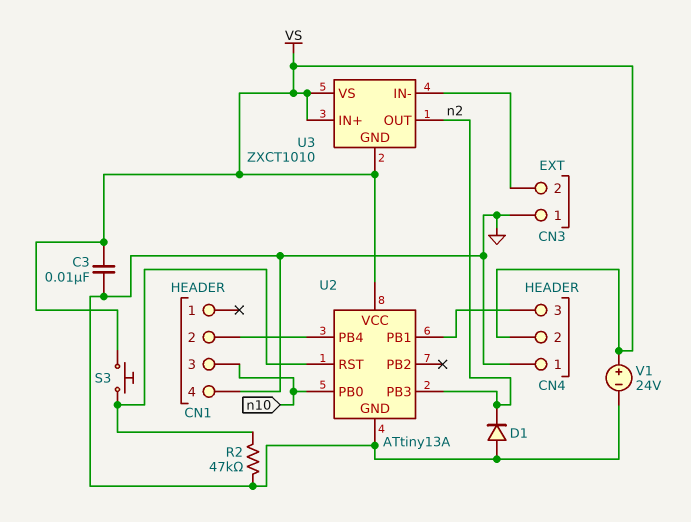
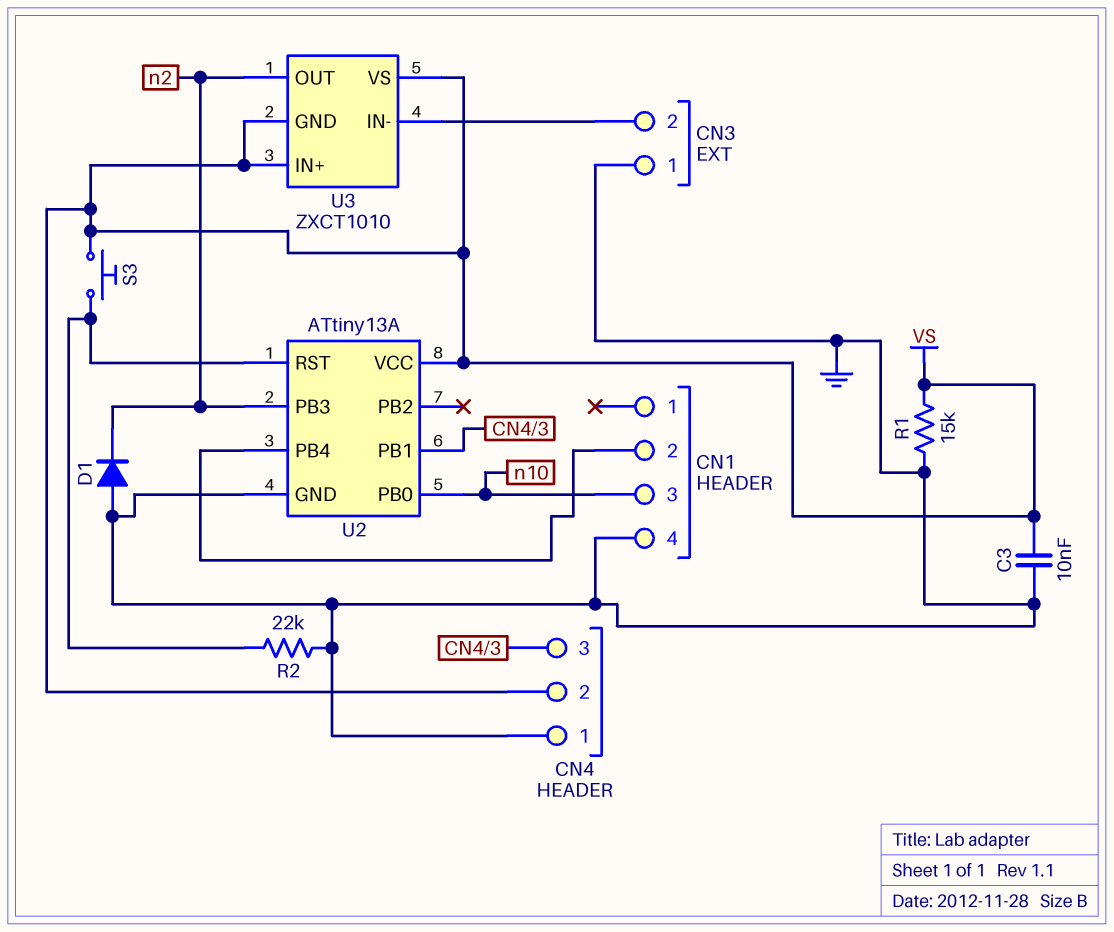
R1: none -> 15k (GND, VS)
R2: 47k (GND, U2/RST) -> 22k (GND, U2/RST)
V1: 24V (plus VS, minus GND) -> none

